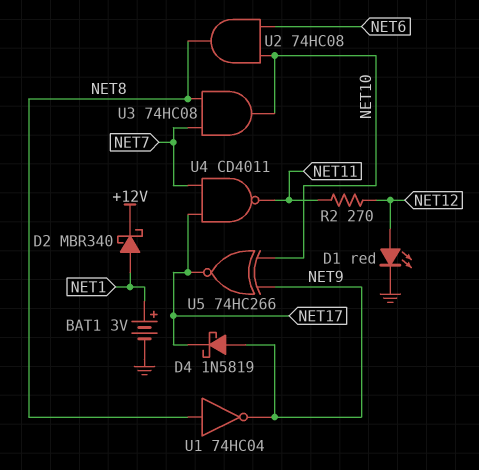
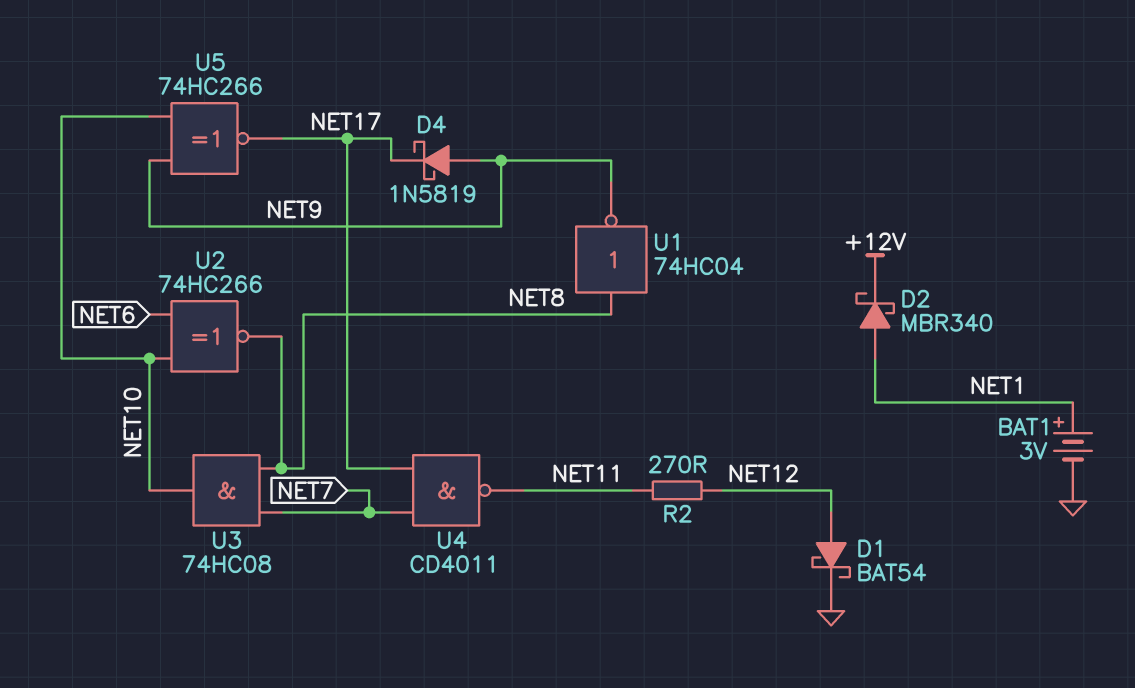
D1: LED red (A NET12, K GND) -> schottky BAT54 (A NET12, K GND)
U2: AND 74HC08 (in NET6, in NET10, out NET8) -> XNOR 74HC266 (in NET6, in NET10, out NET8)

